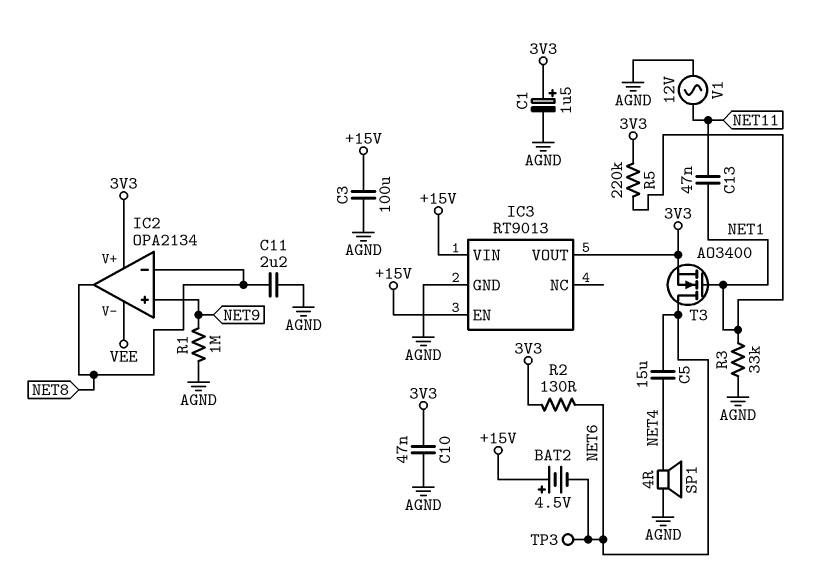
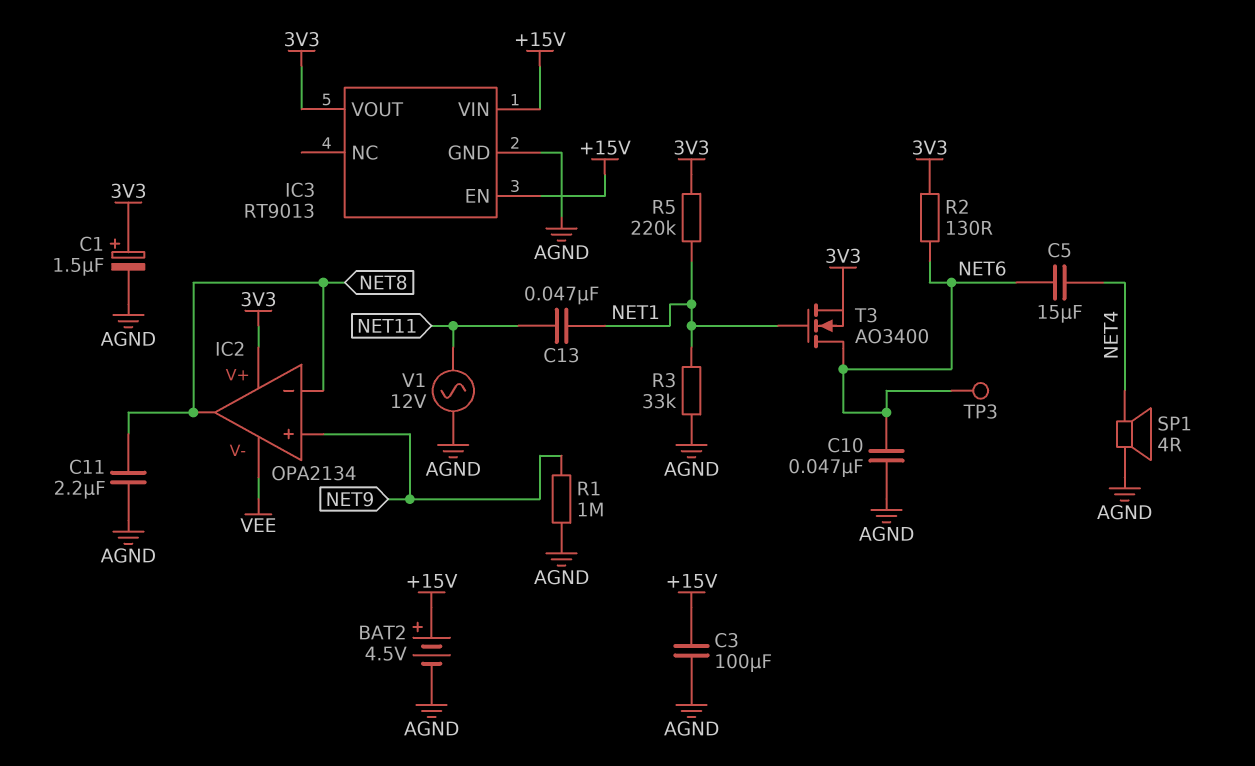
BAT2: 4.5V (plus +15V, minus NET6) -> 4.5V (plus +15V, minus AGND)
C10: 47nF (3V3, AGND) -> 47nF (AGND, NET6)

